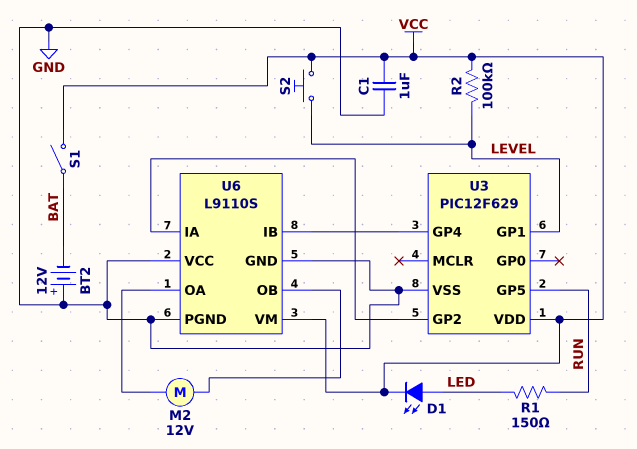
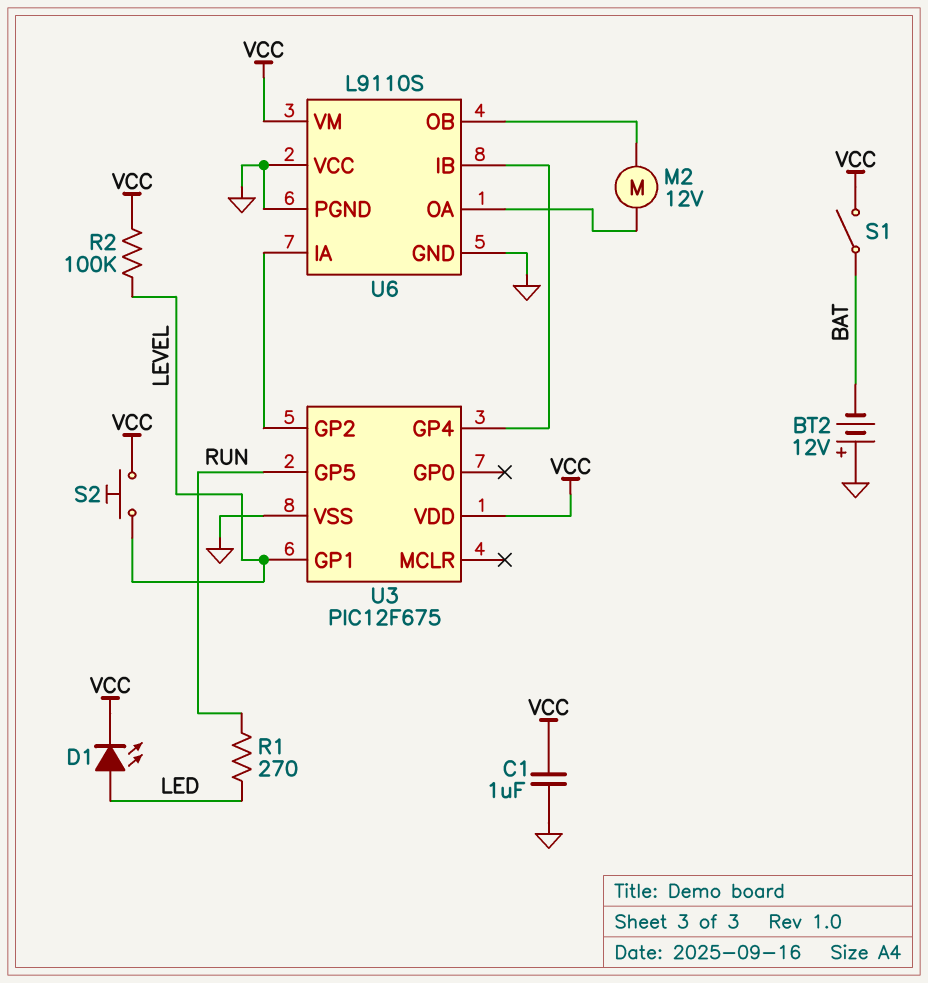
R1: 150 (LED, RUN) -> 270 (LED, RUN)
U3: PIC12F629 -> PIC12F675

